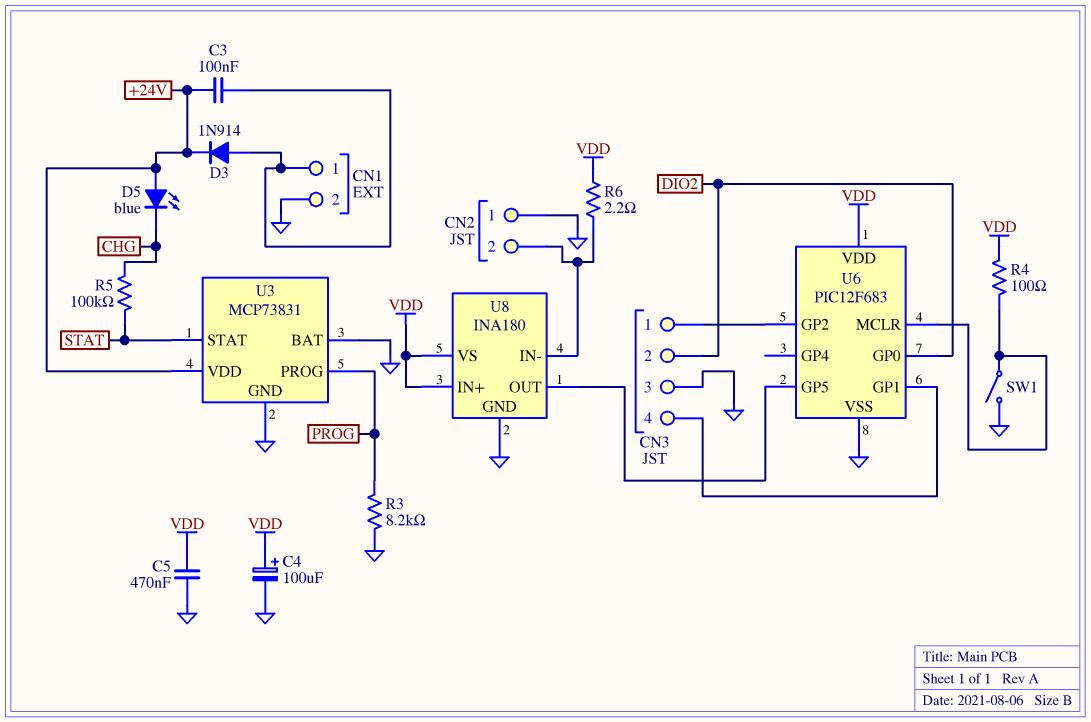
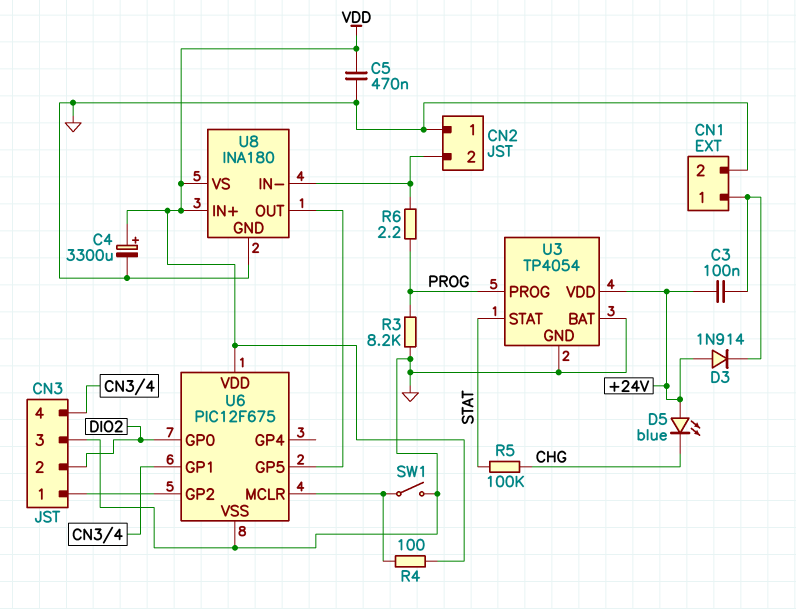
C4: 100uF (plus VDD, minus GND) -> 3300uF (plus VDD, minus GND)
D3: diode 1N914 (A CN1/1, K +24V) -> diode 1N914 (A +24V, K CN1/1)
R6: 2.2 (CN2/2, VDD) -> 2.2 (CN2/2, PROG)
U3: MCP73831 -> TP4054
U6: PIC12F683 -> PIC12F675

